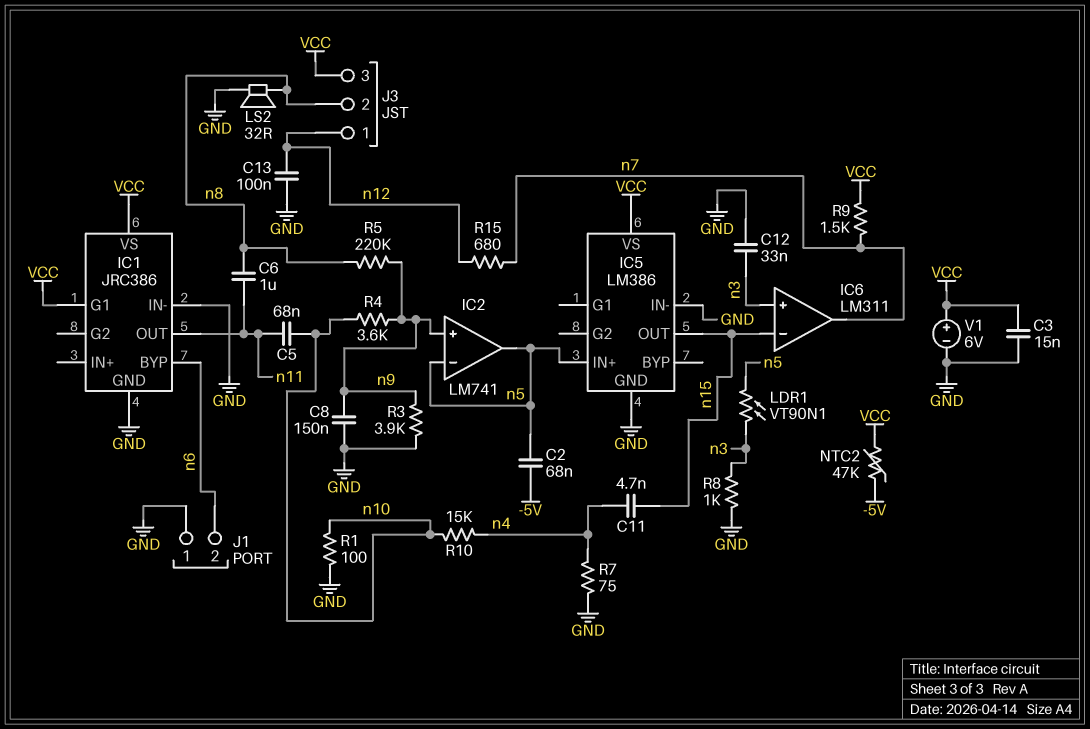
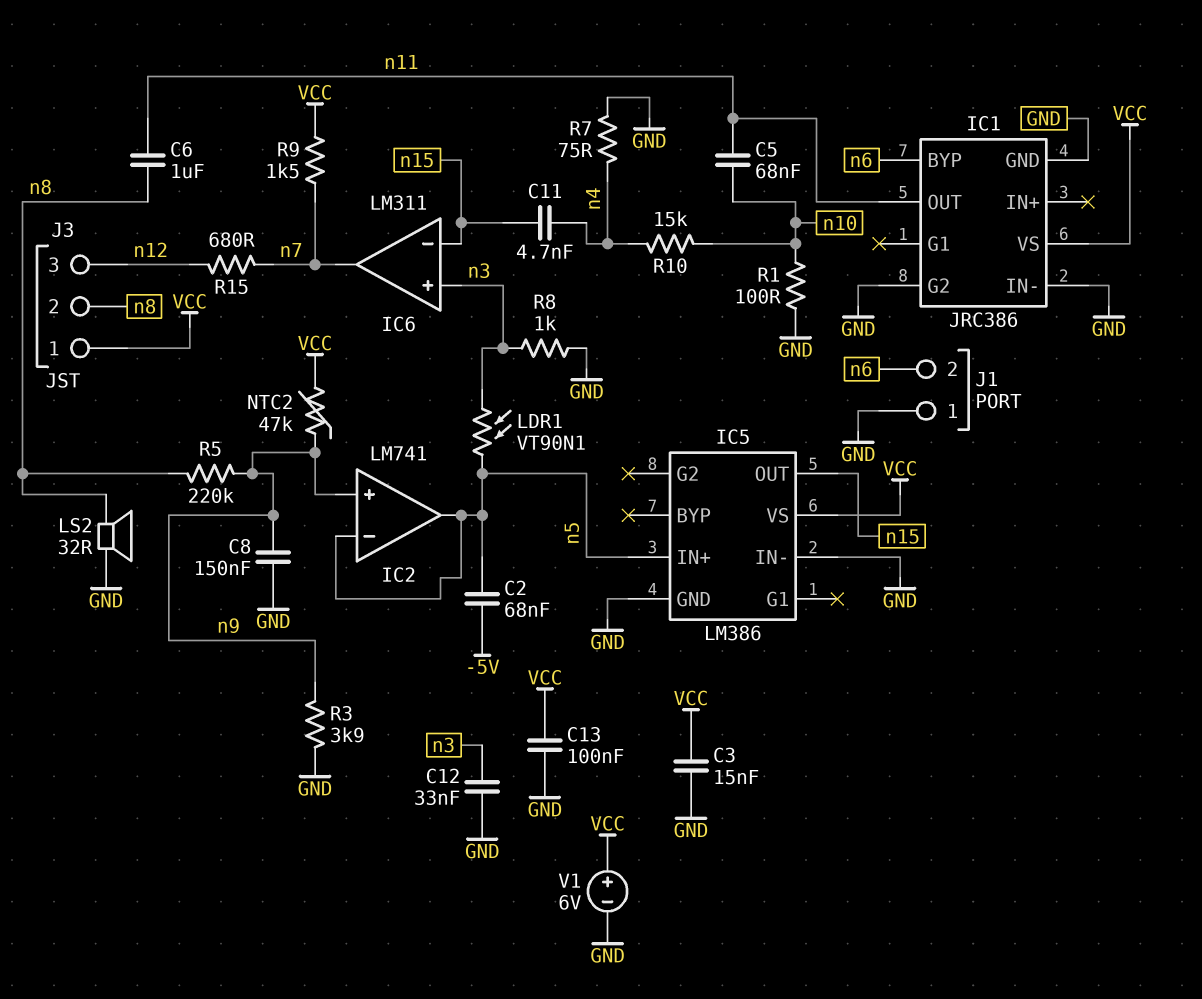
C13: 100nF (GND, n12) -> 100nF (GND, VCC)
IC1 pin G1: VCC -> none
IC1 pin G2: none -> GND
J3 pin 1: n12 -> VCC
J3 pin 3: VCC -> n12
NTC2: 47k (-5V, VCC) -> 47k (VCC, n9)
R4: 3.6k (n9, n10) -> none

